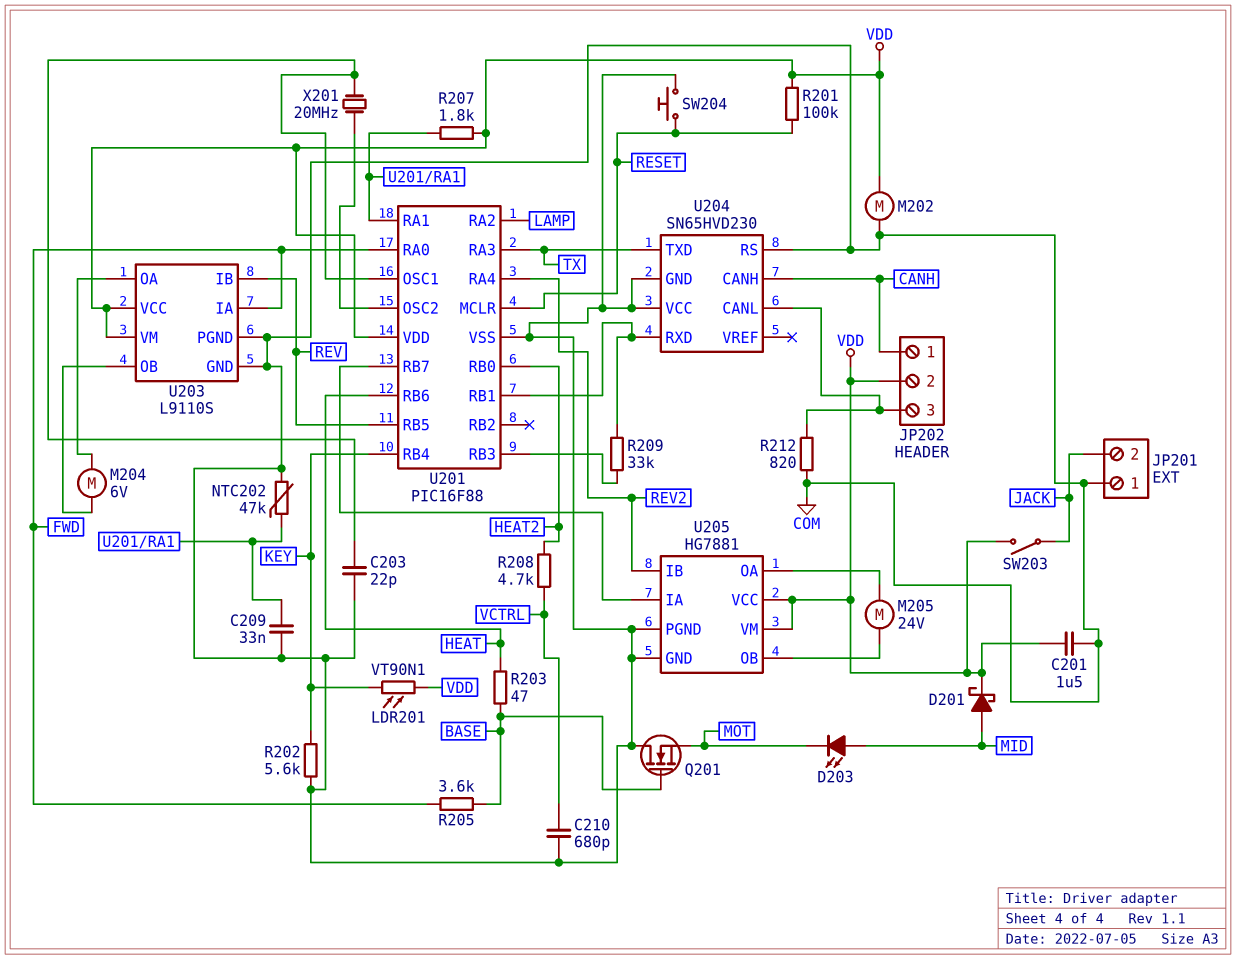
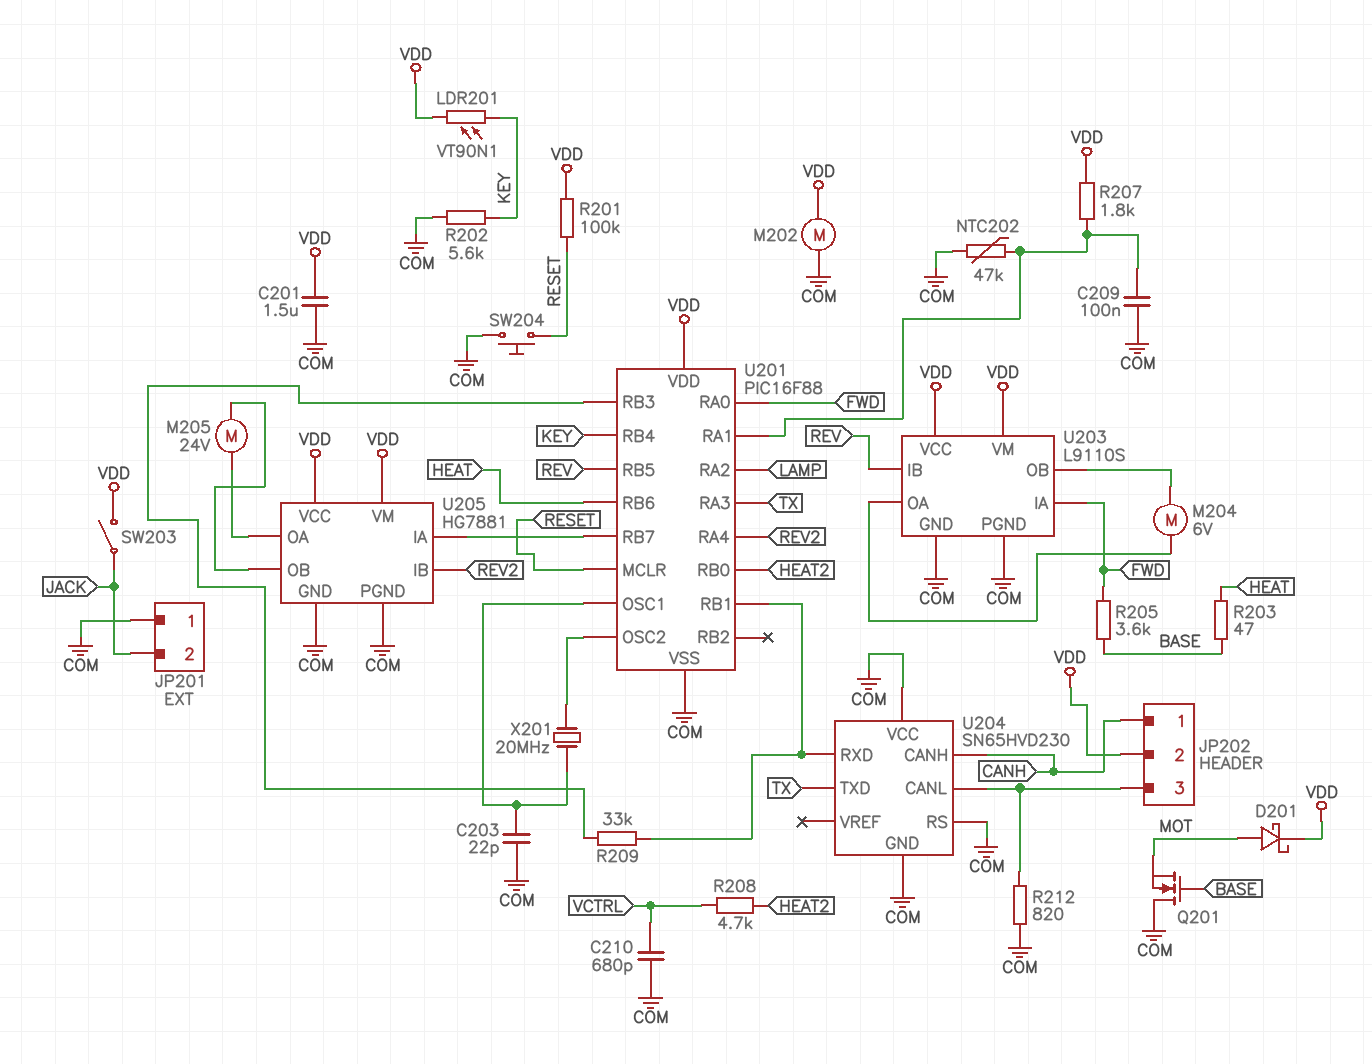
C209: 33nF (COM, U201/RA1) -> 100nF (COM, U201/RA1)
D201: schottky (A MID, K VDD) -> schottky (A MOT, K VDD)
D203: LED (A MID, K MOT) -> none

